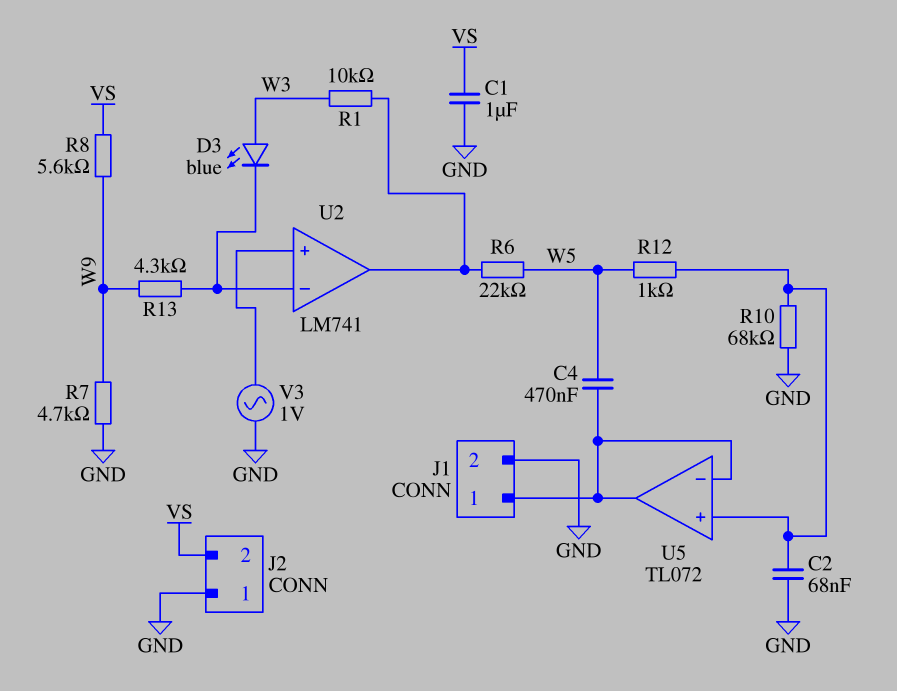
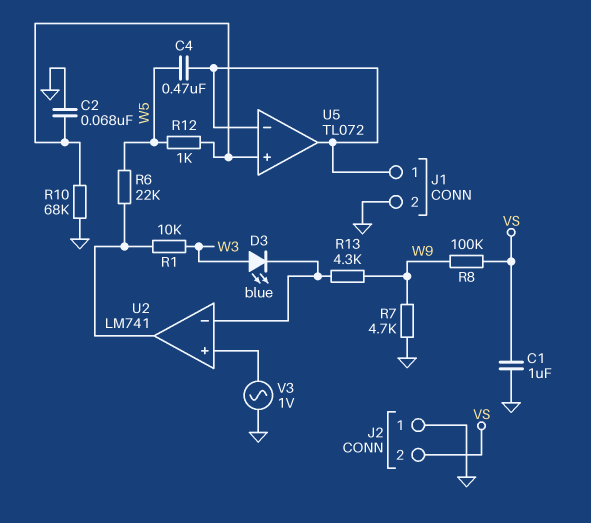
R8: 5.6k (VS, W9) -> 100k (VS, W9)

